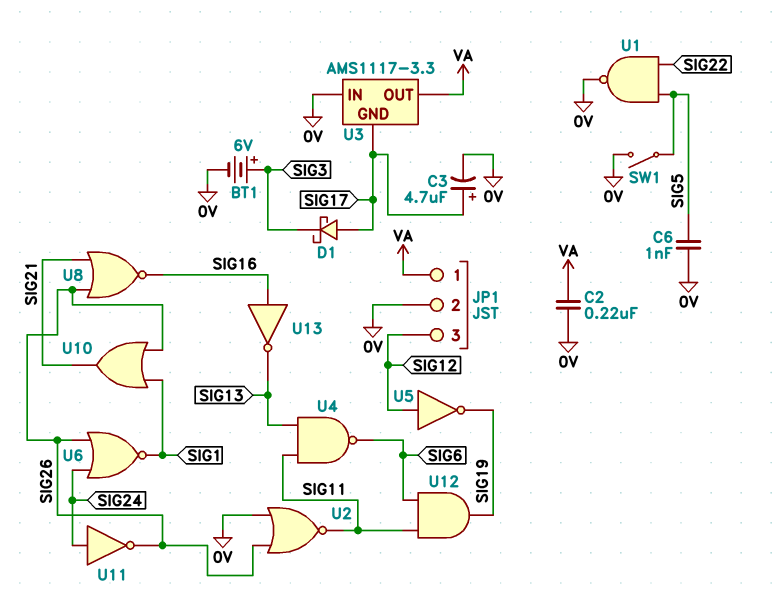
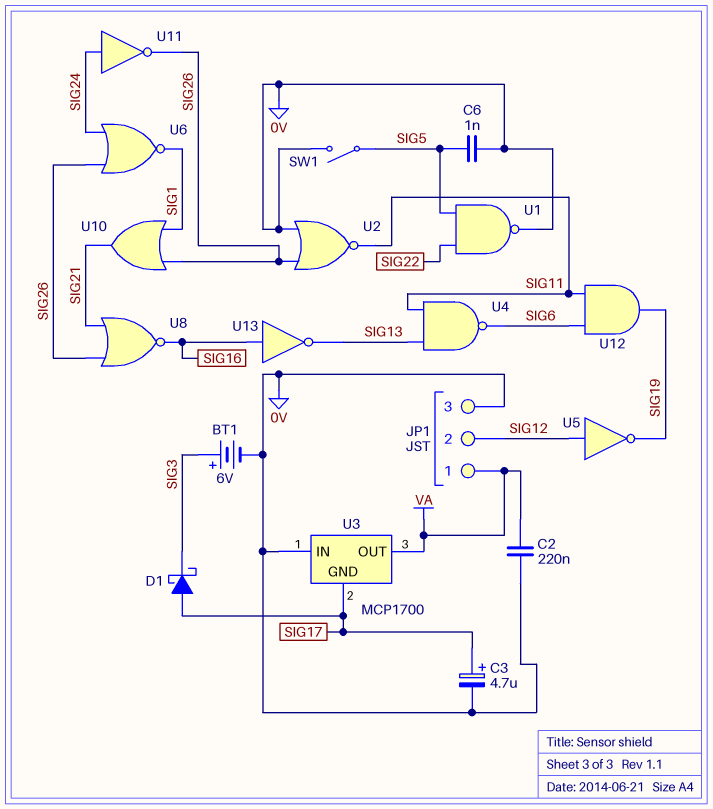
JP1 pin 2: 0V -> SIG12
JP1 pin 3: SIG12 -> 0V
U3: AMS1117-3.3 -> MCP1700

